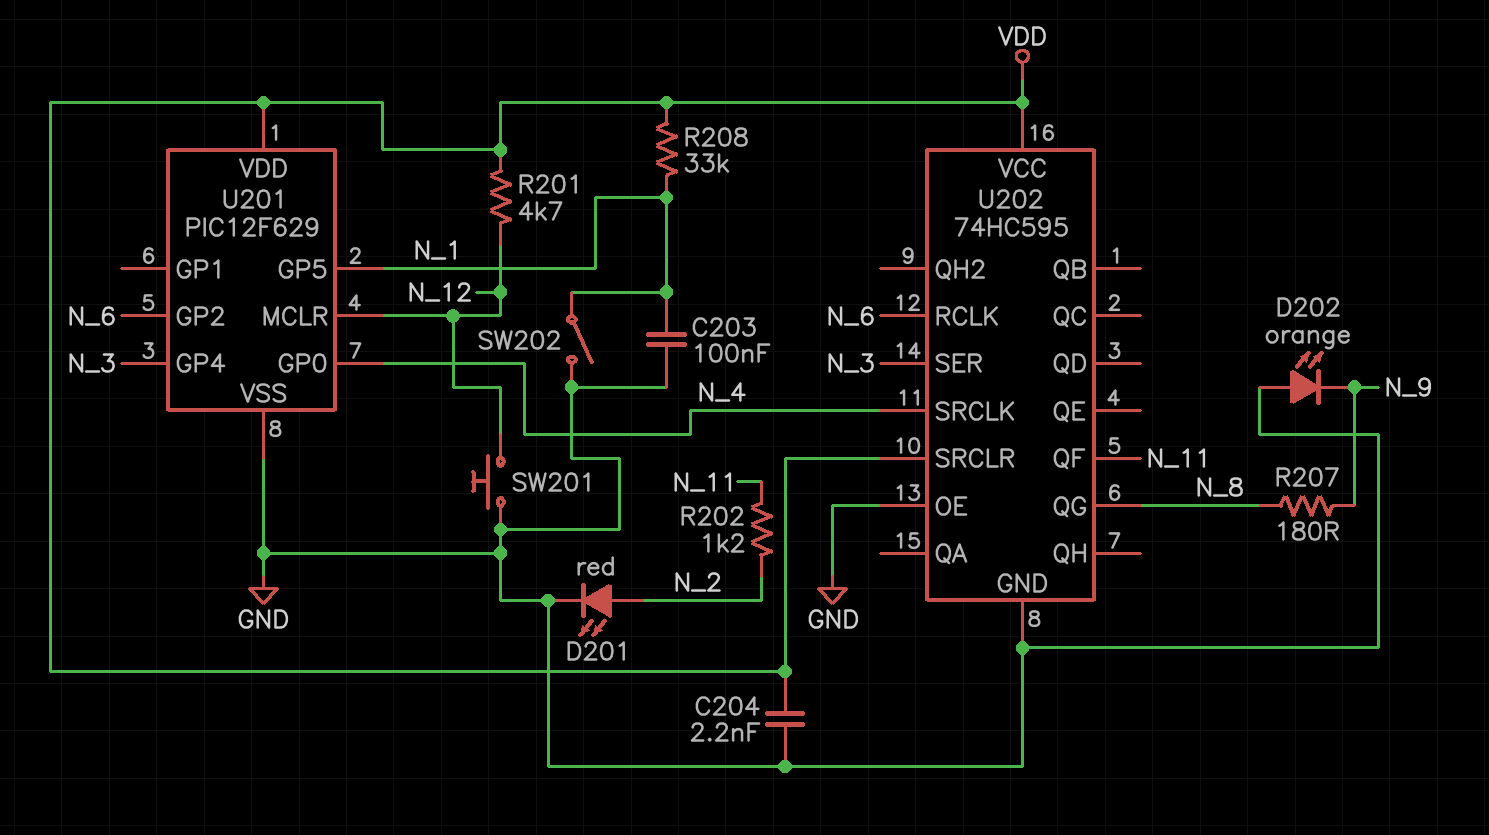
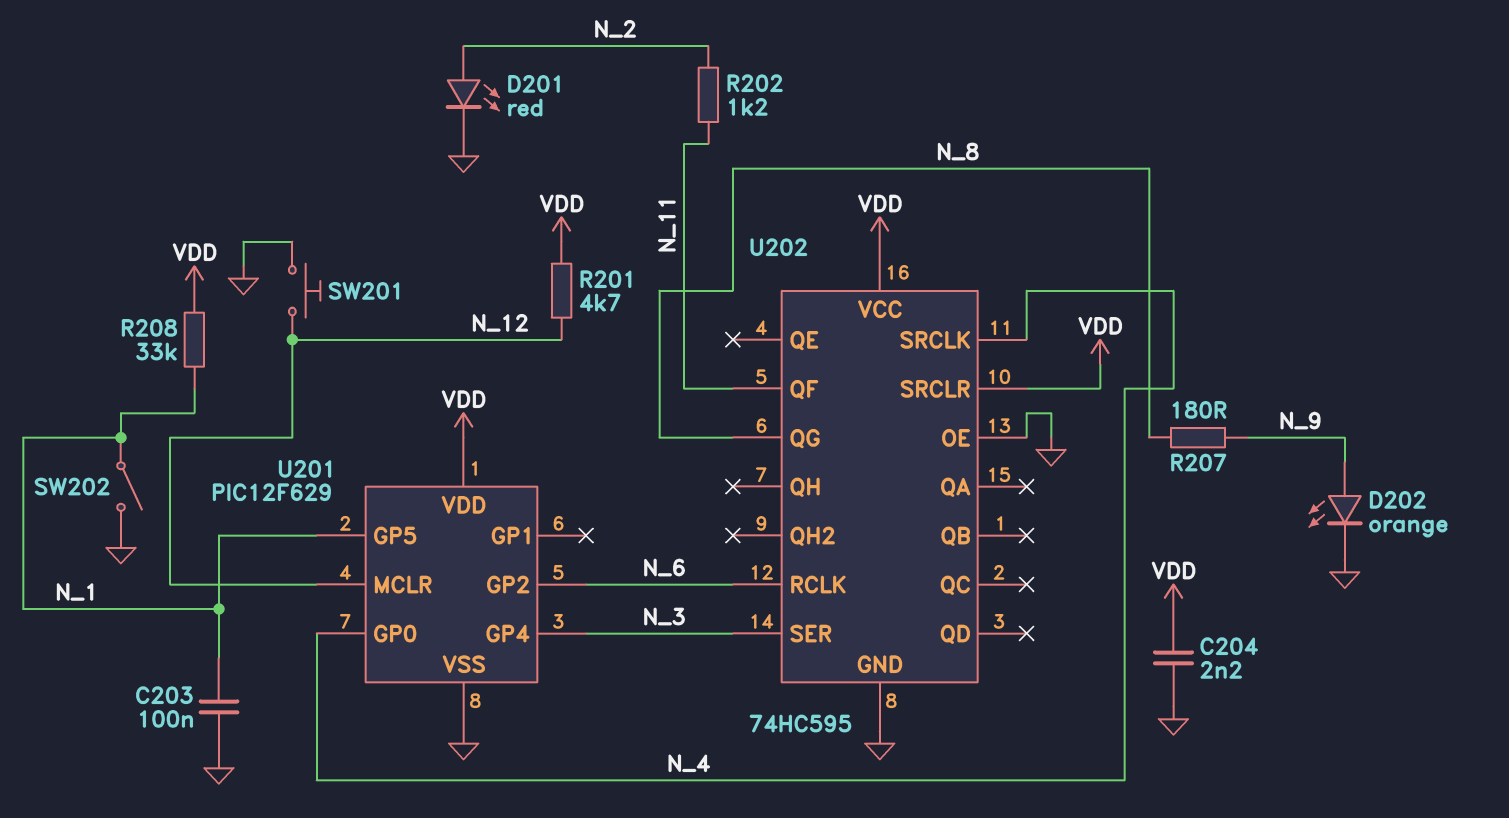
D202: LED orange (A GND, K N_9) -> LED orange (A N_9, K GND)

